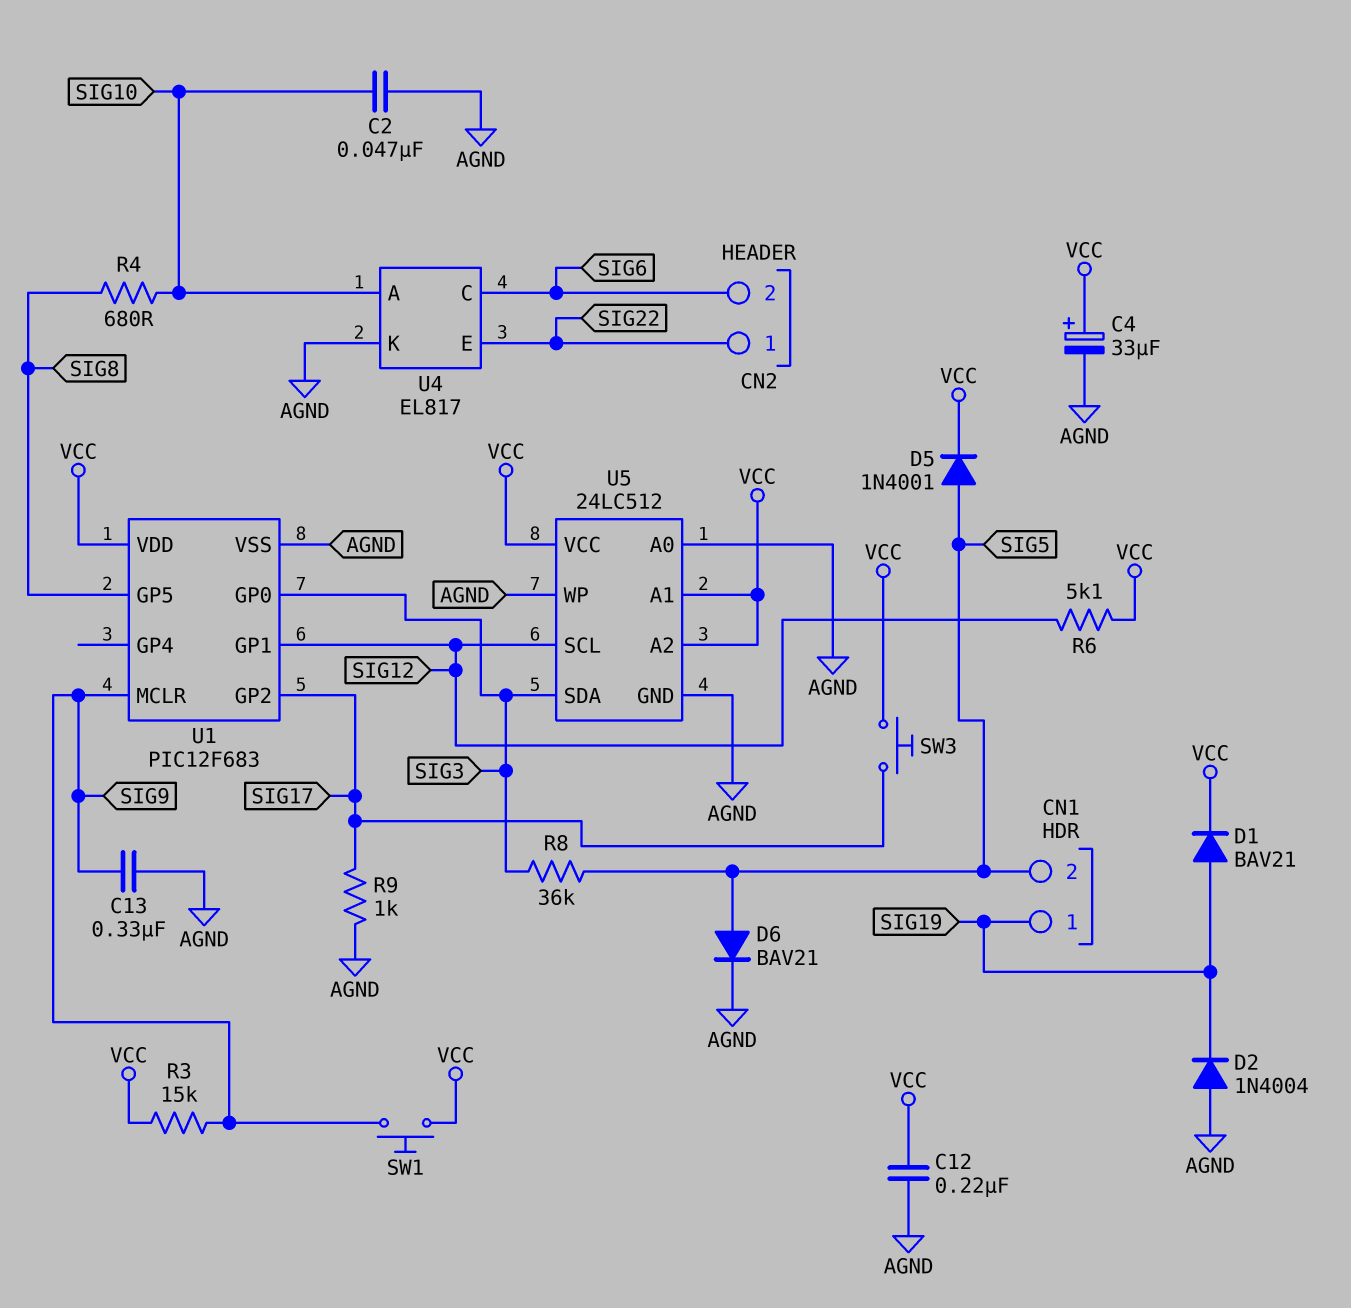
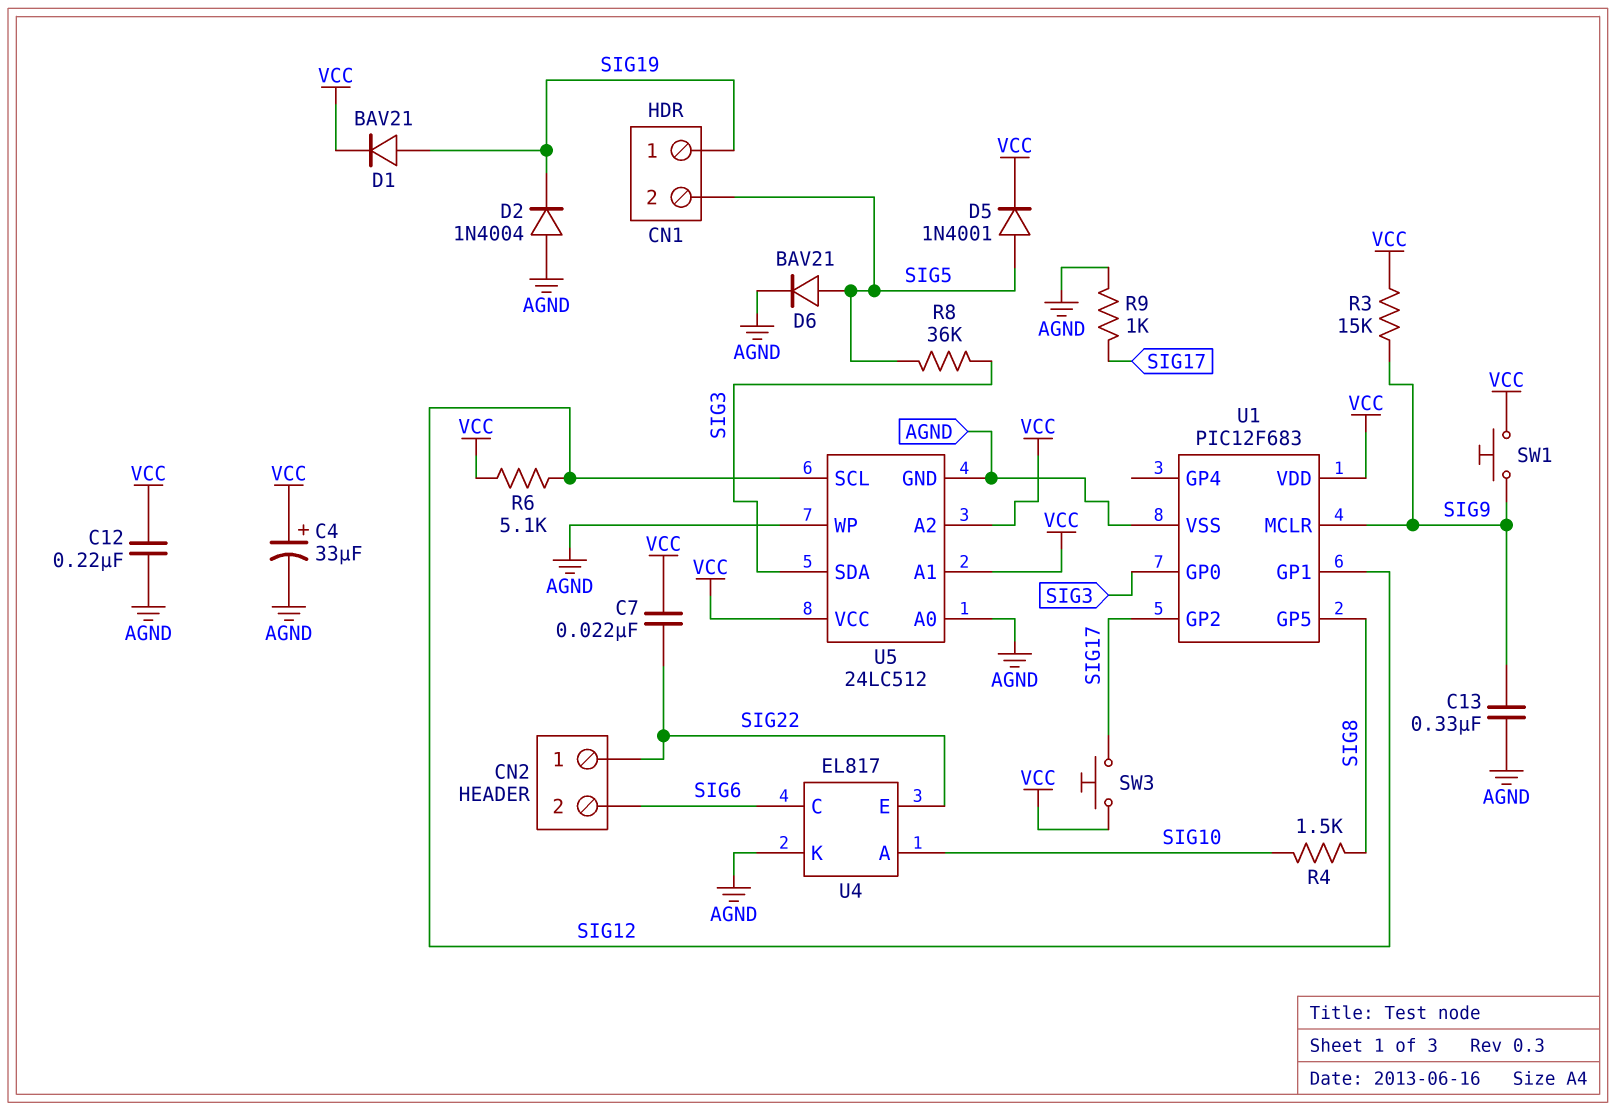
C2: 47nF (AGND, SIG10) -> none
C7: none -> 22nF (SIG22, VCC)
R4: 680 (SIG8, SIG10) -> 1.5k (SIG8, SIG10)

